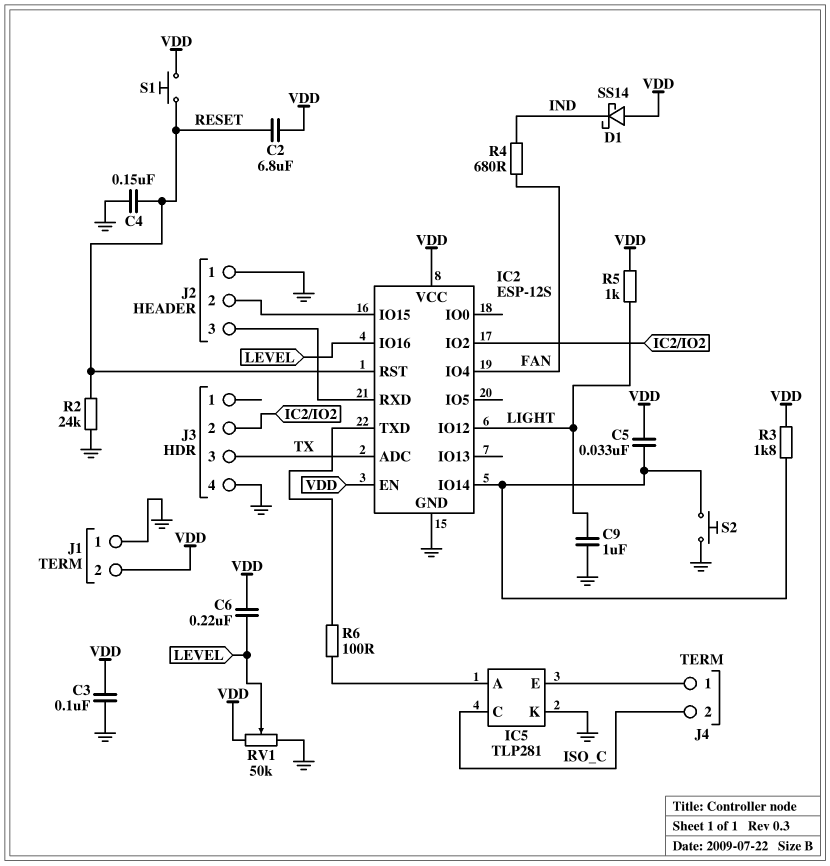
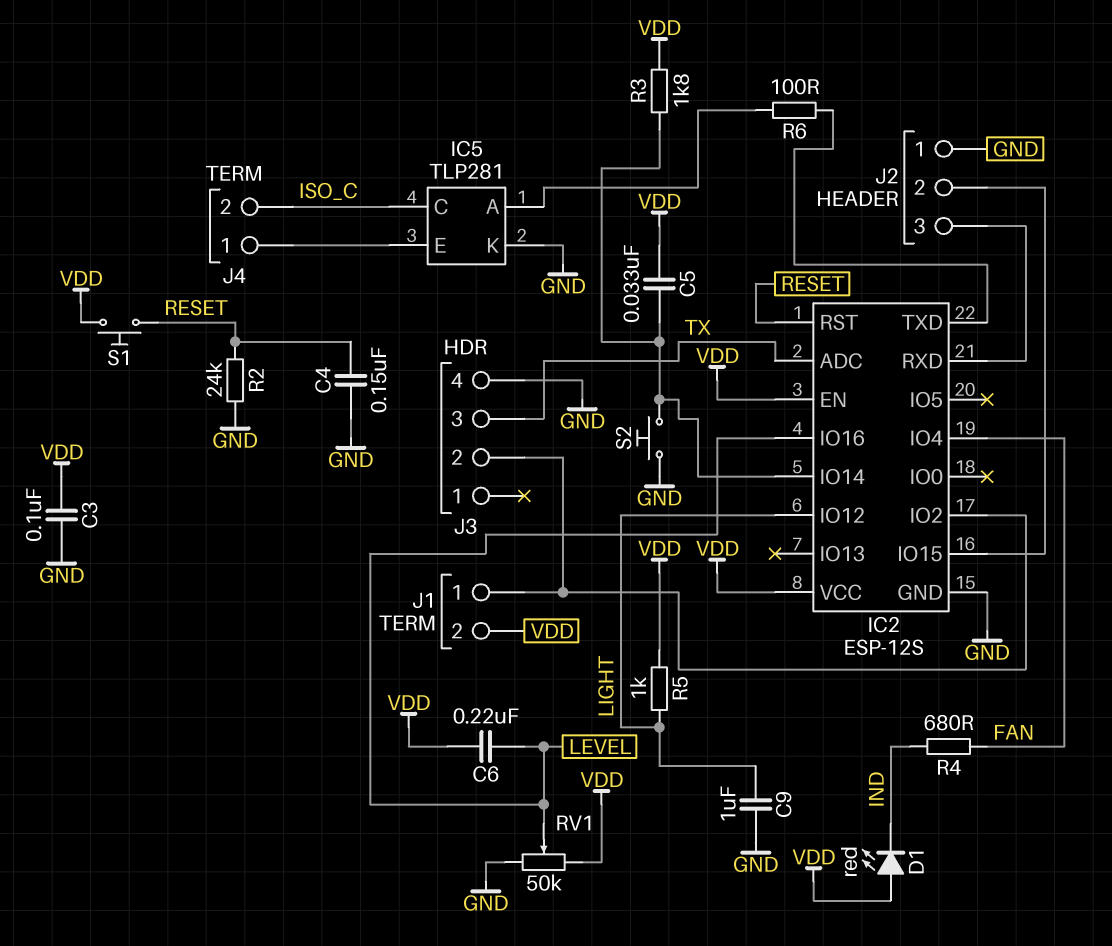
C2: 6.8uF (RESET, VDD) -> none
D1: schottky SS14 (A VDD, K IND) -> LED red (A VDD, K IND)
J1 pin 1: GND -> IC2/IO2

